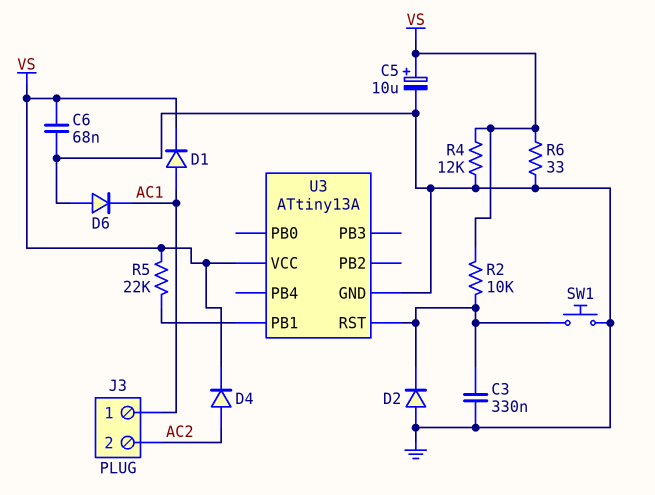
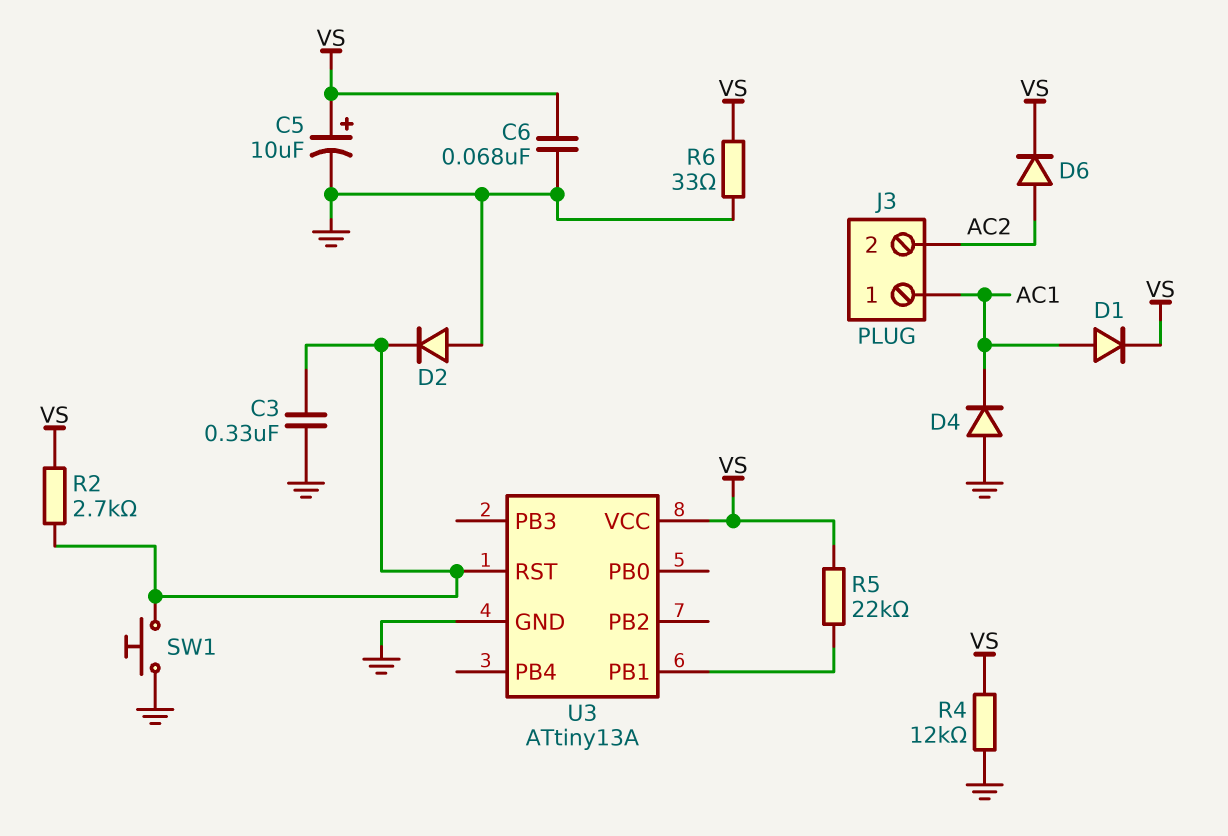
D4: diode (A AC2, K VS) -> diode (A GND, K AC1)
D6: diode (A GND, K AC1) -> diode (A AC2, K VS)
R2: 10k (U3/RST, VS) -> 2.7k (U3/RST, VS)

